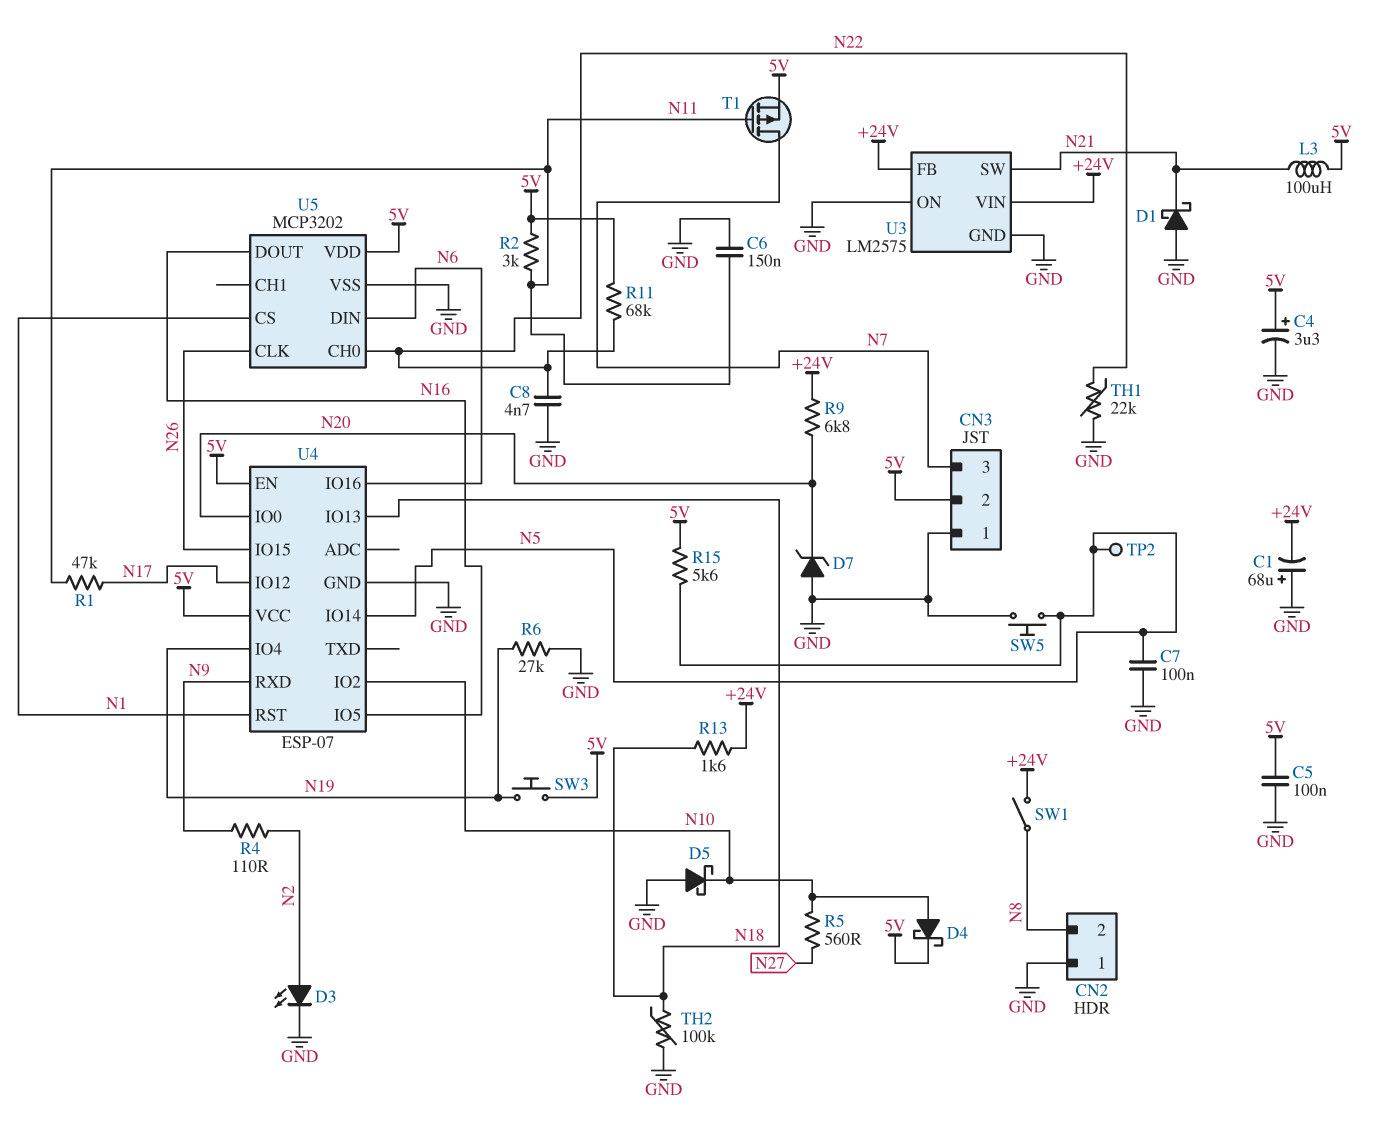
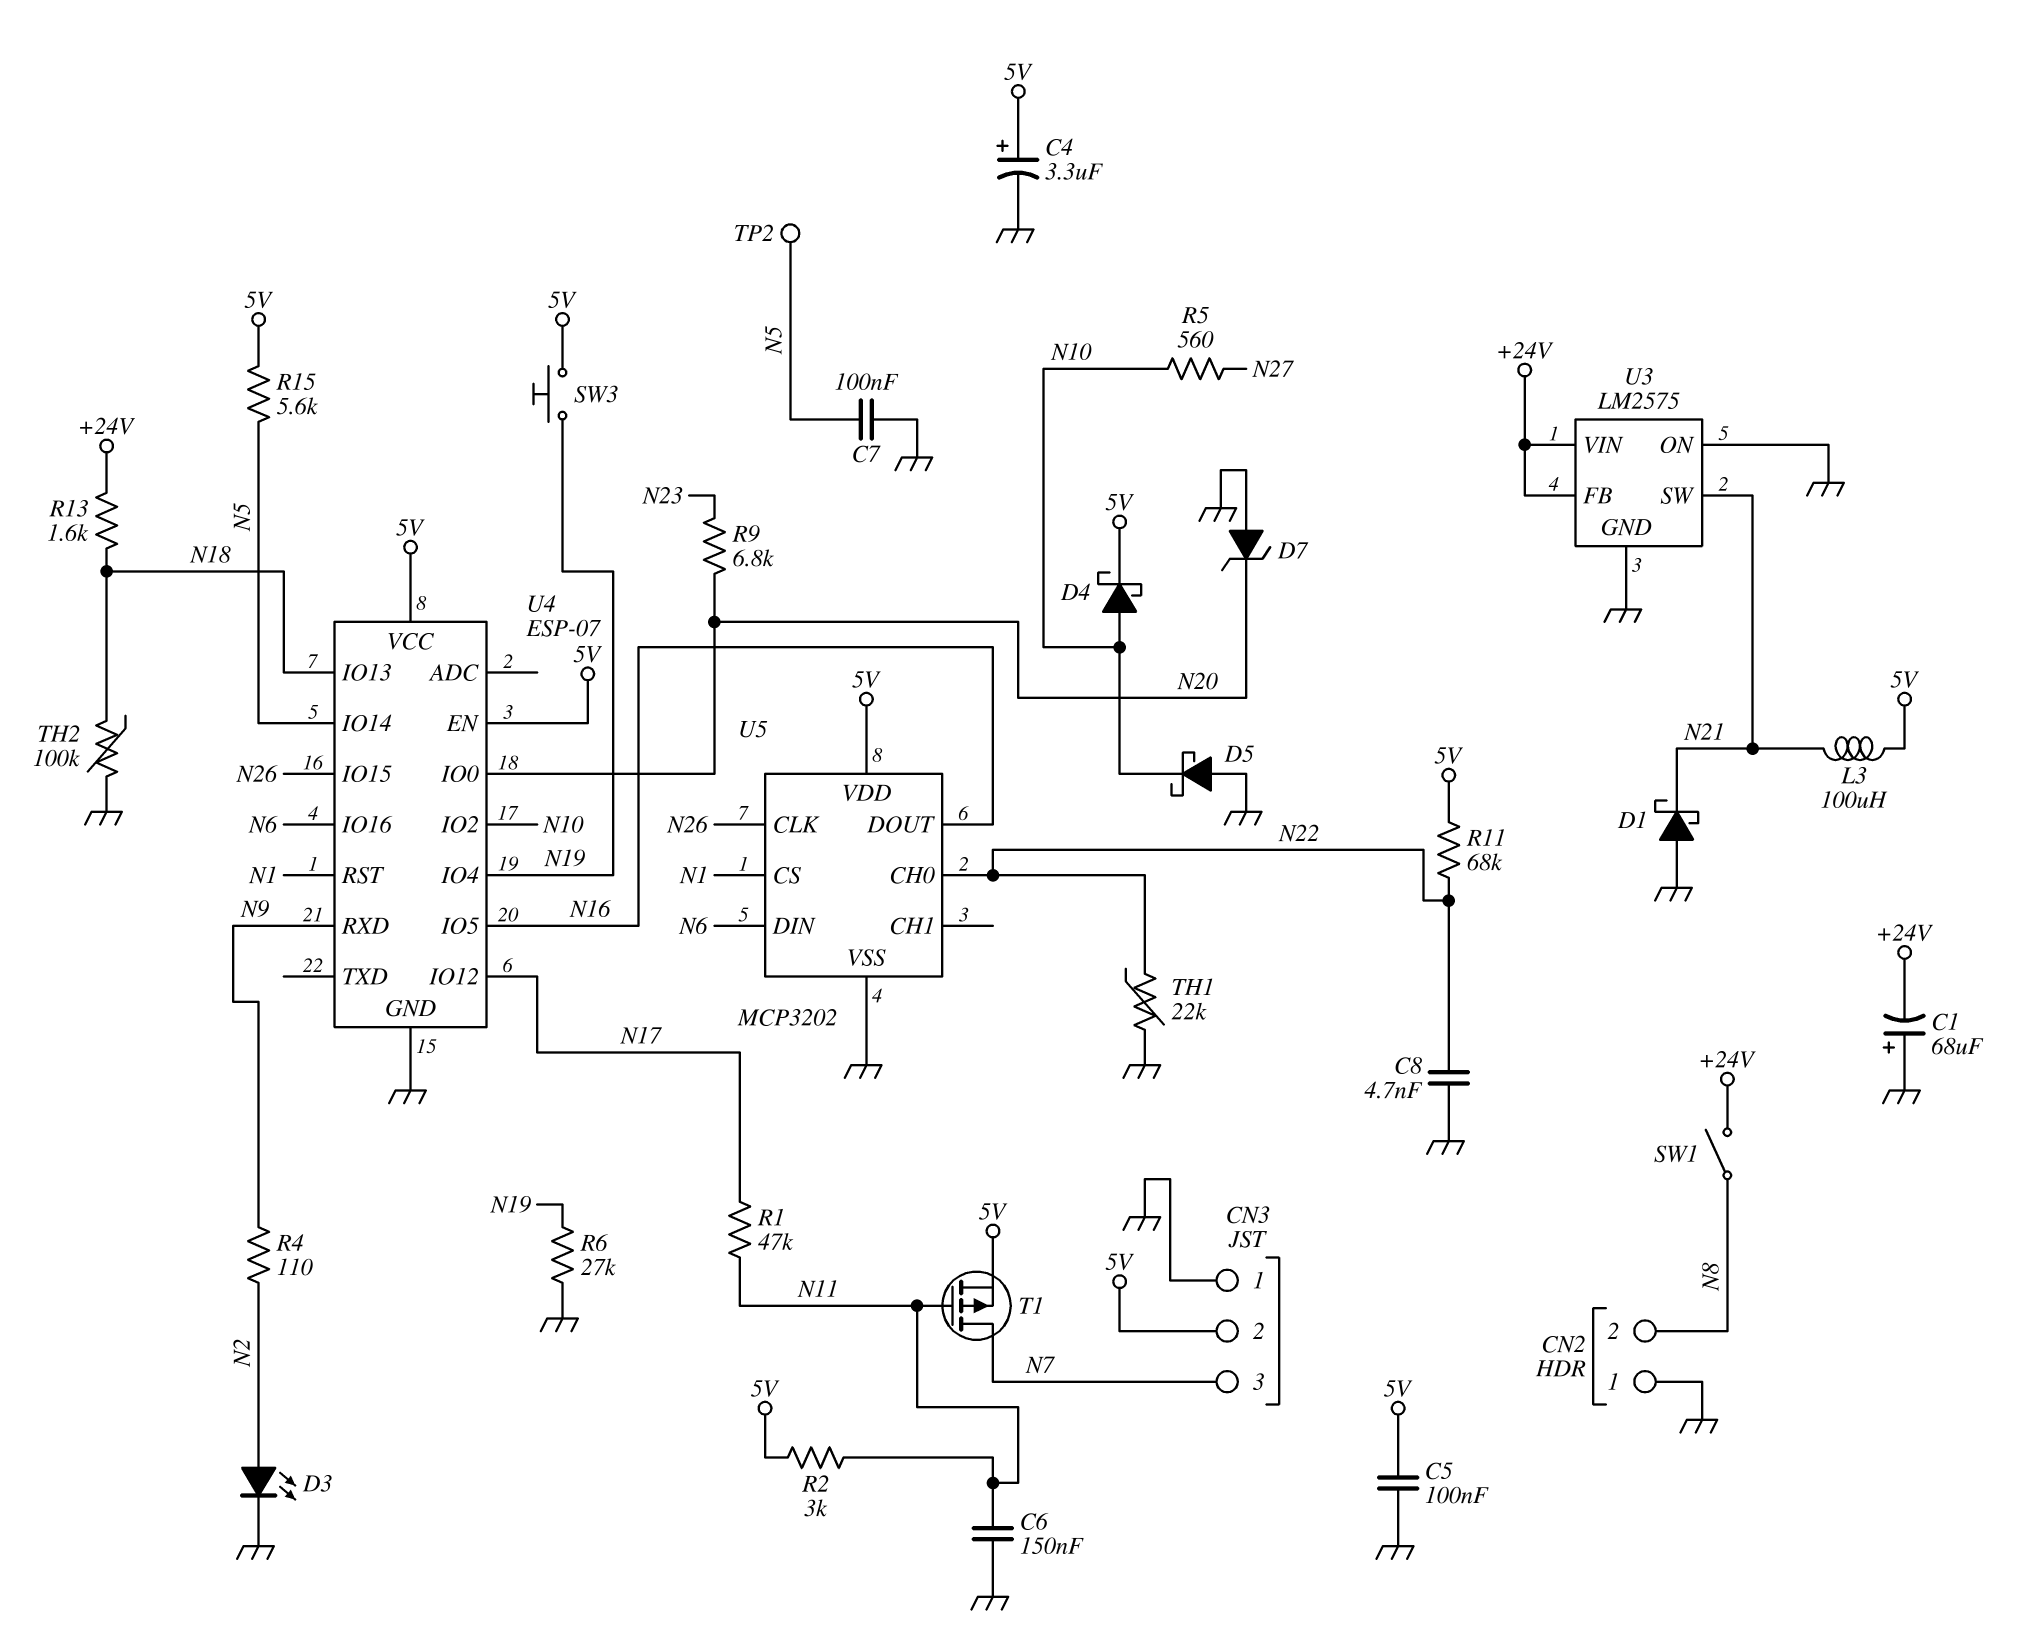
R9: 6.8k (+24V, N20) -> 6.8k (N20, N23)
SW5: button (GND, N5) -> none

